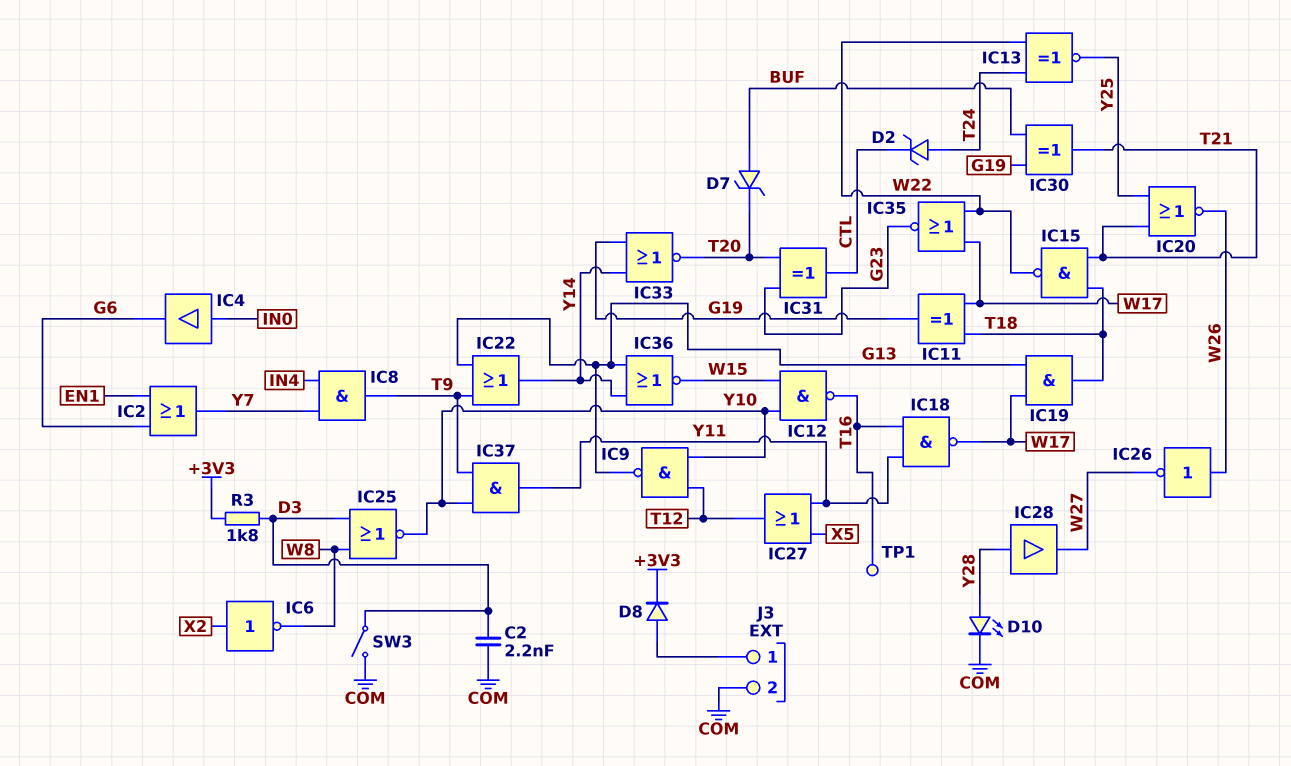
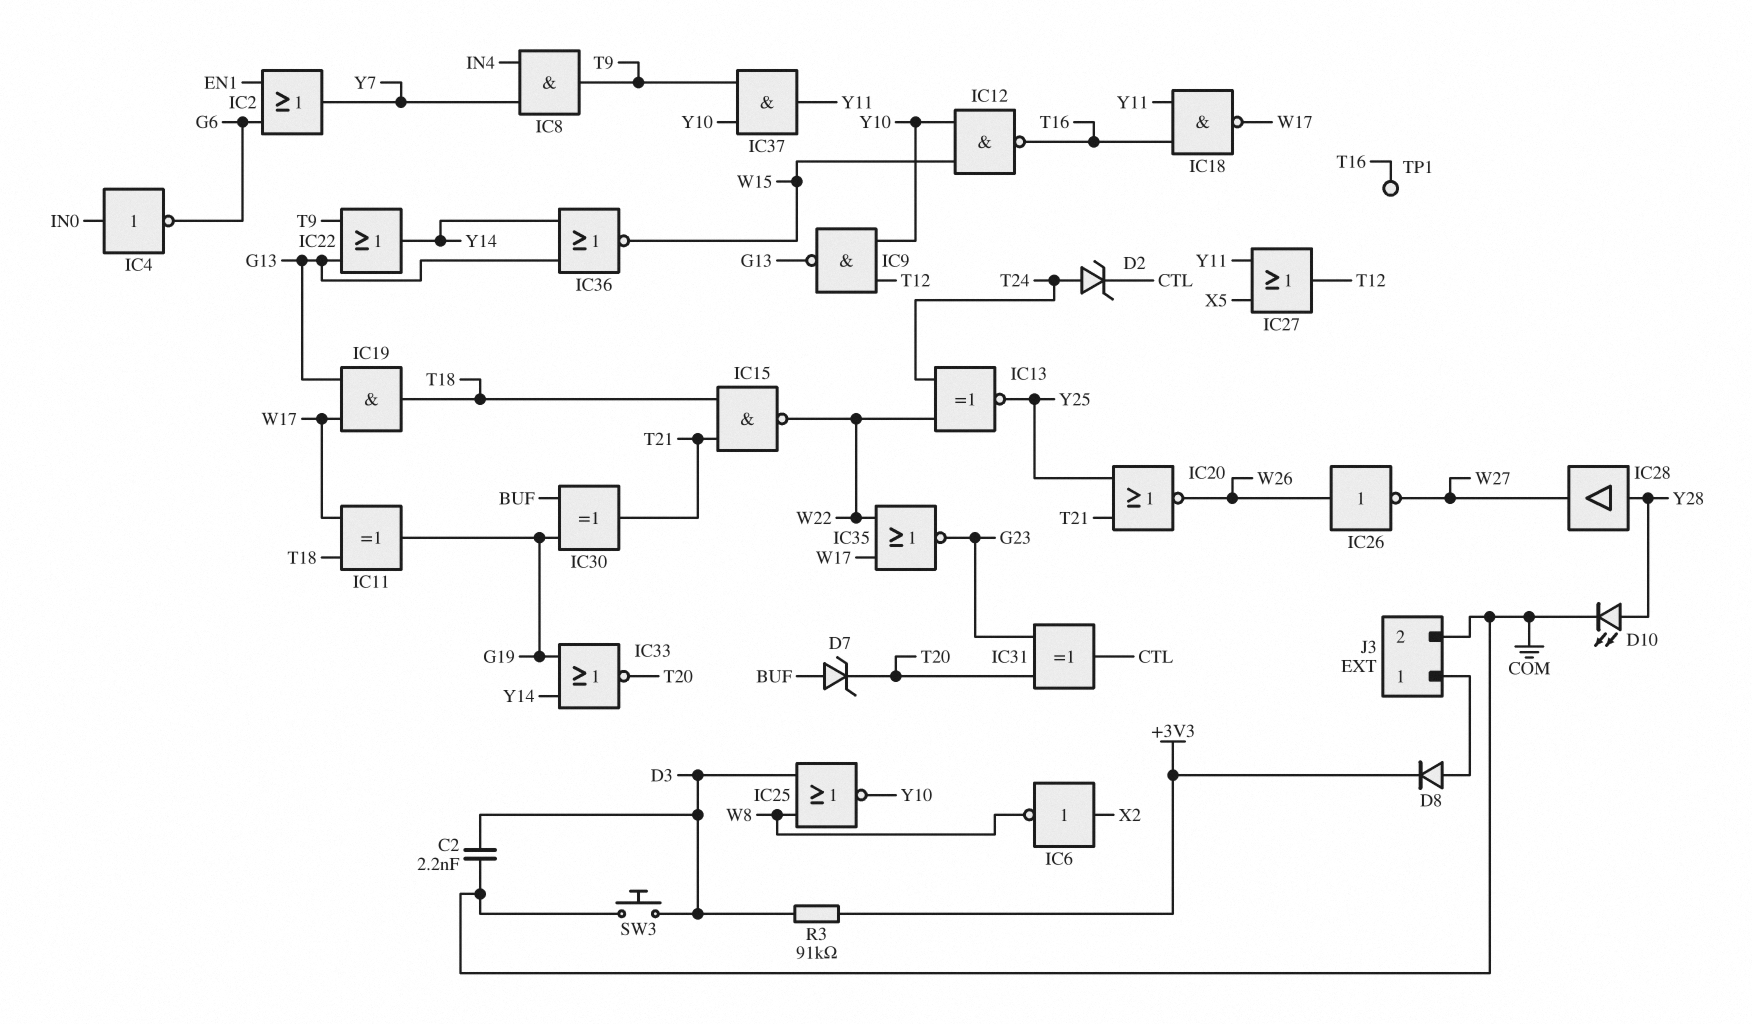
IC4: buffer (in IN0, out G6) -> NOT (in IN0, out G6)
R3: 1.8k (+3V3, D3) -> 91k (+3V3, D3)
SW3: switch (COM, D3) -> button (COM, D3)

